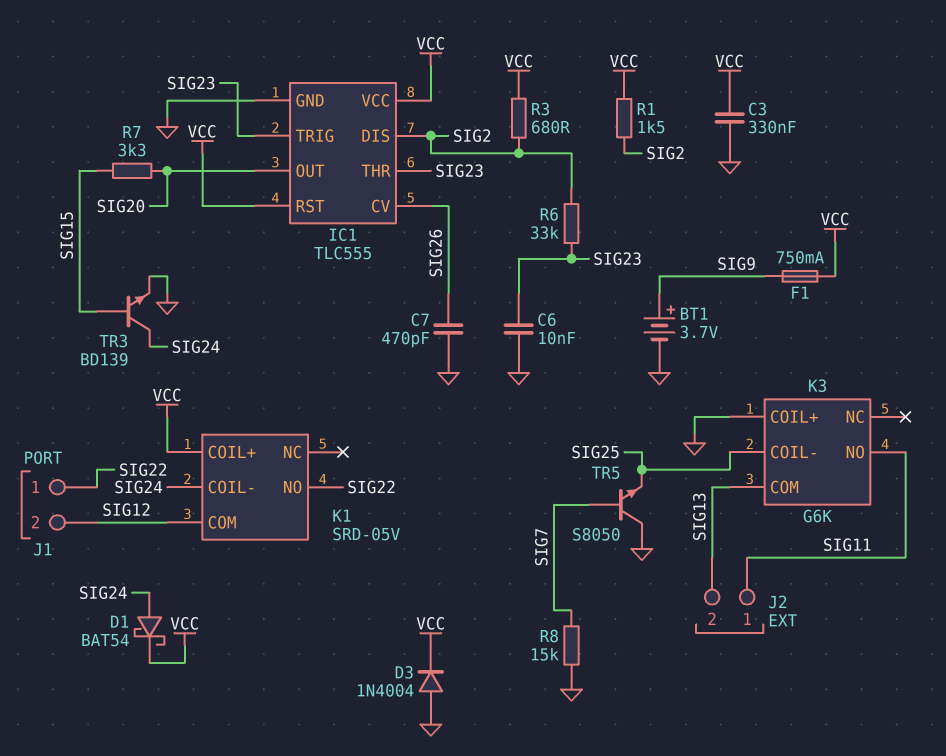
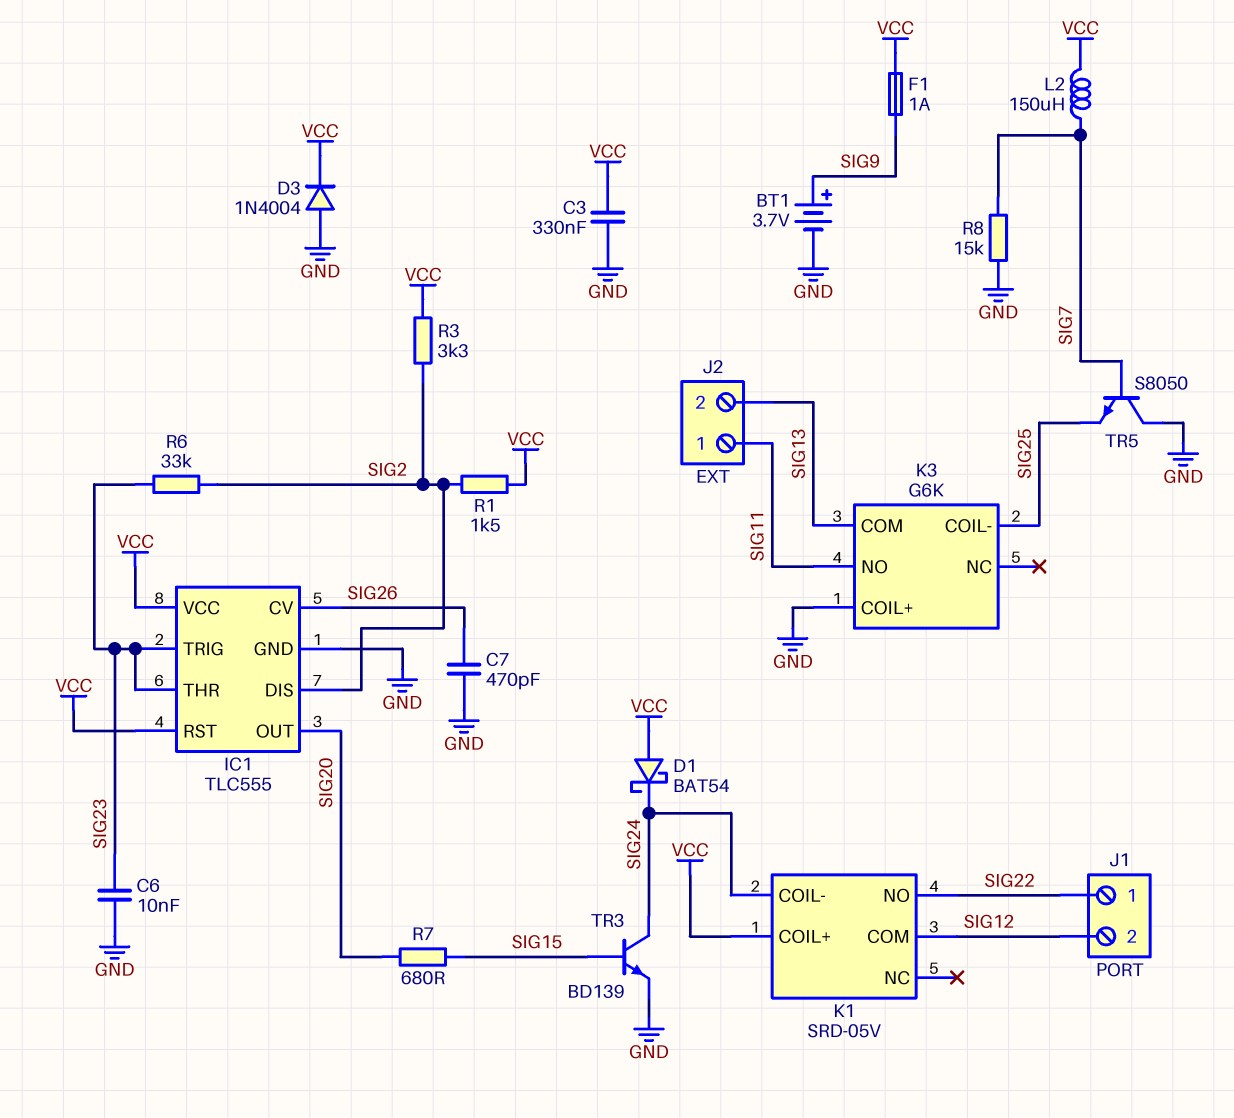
D1: schottky BAT54 (A SIG24, K VCC) -> schottky BAT54 (A VCC, K SIG24)
F1: 750mA (SIG9, VCC) -> 1A (SIG9, VCC)
L2: none -> 150uH (SIG7, VCC)
R3: 680 (SIG2, VCC) -> 3.3k (SIG2, VCC)
R7: 3.3k (SIG15, SIG20) -> 680 (SIG15, SIG20)

